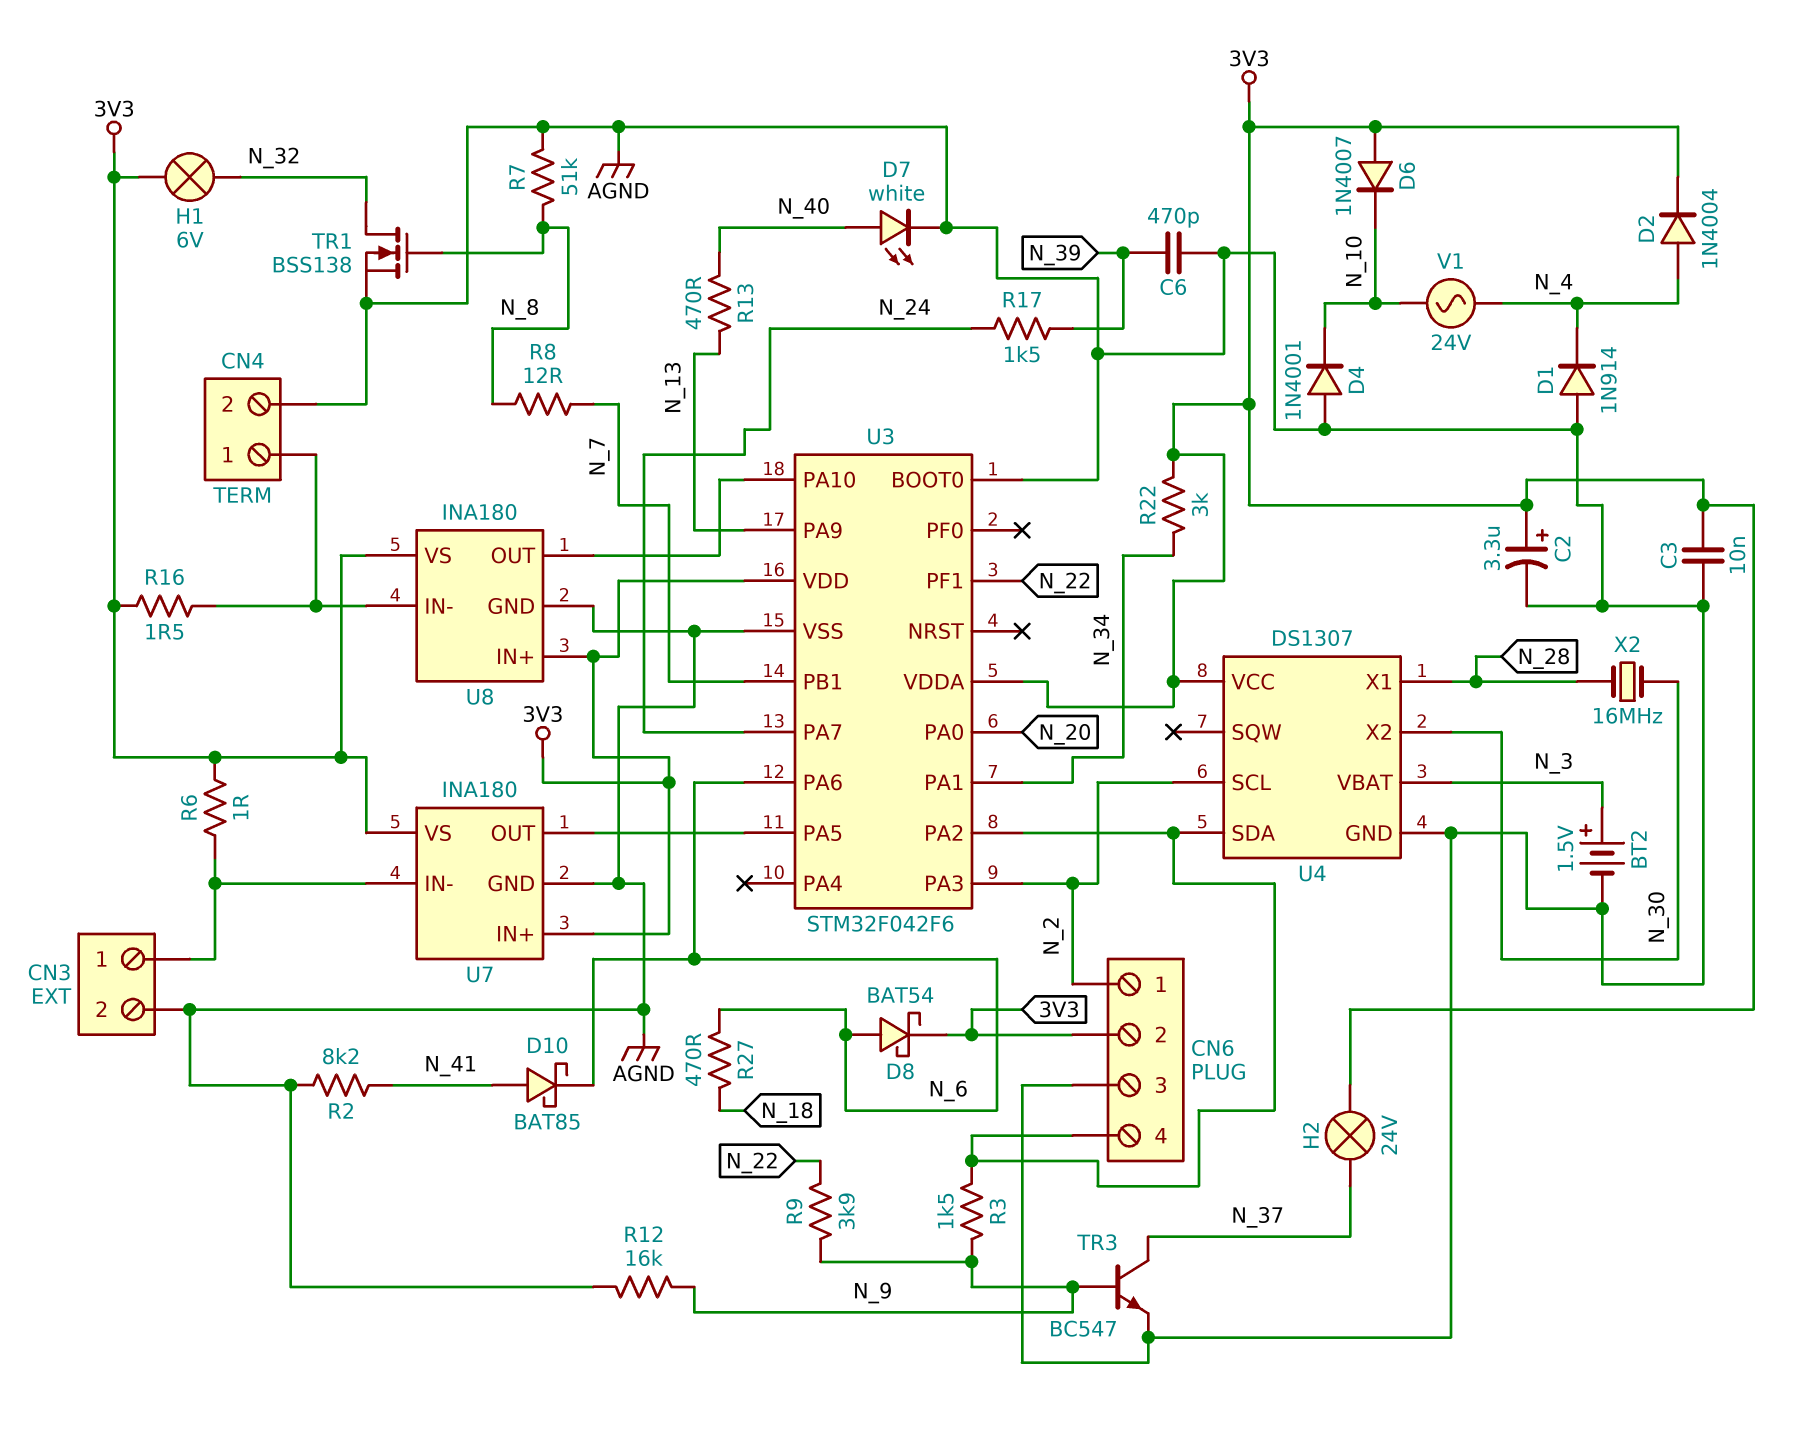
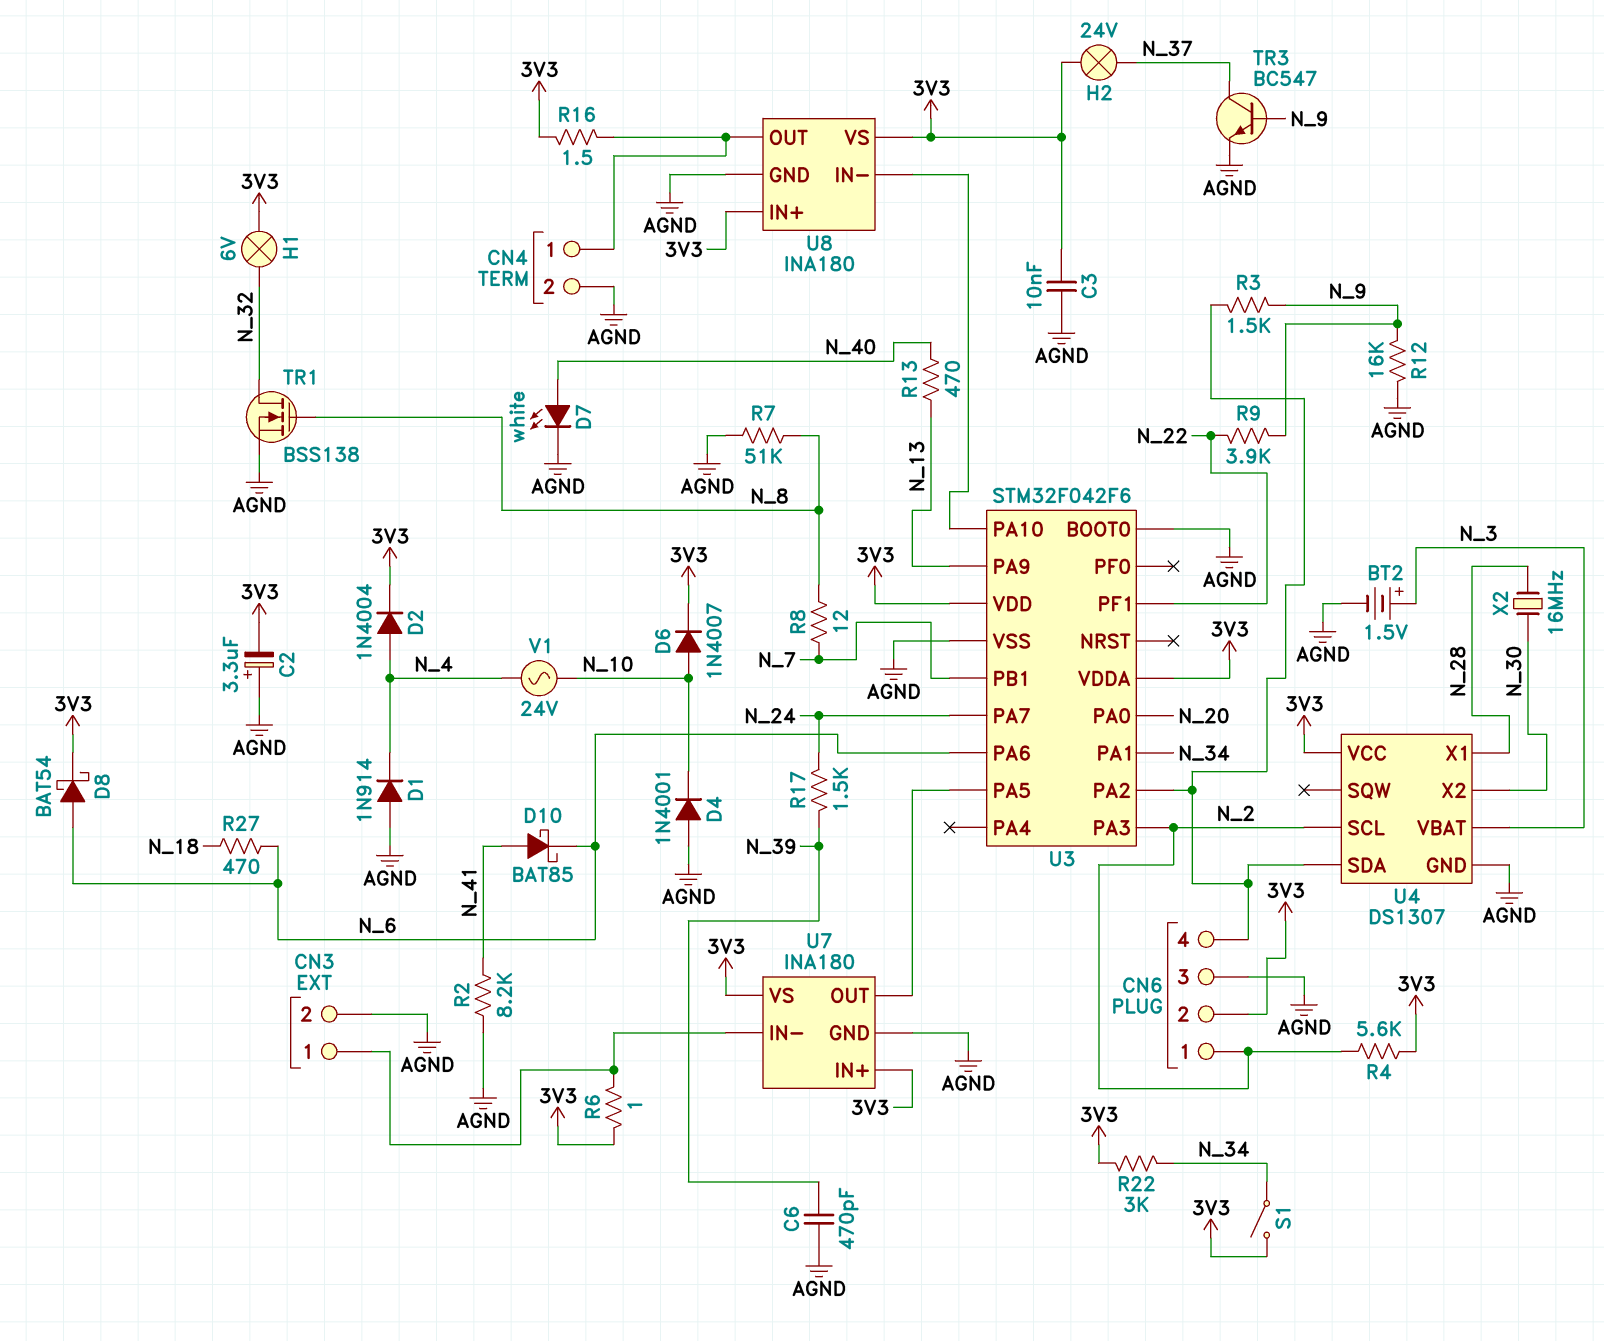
C2: 3.3uF (plus 3V3, minus AGND) -> 3.3uF (plus AGND, minus 3V3)
D6: diode 1N4007 (A 3V3, K N_10) -> diode 1N4007 (A N_10, K 3V3)
R4: none -> 5.6k (3V3, N_2)
S1: none -> switch (3V3, N_34)
U8 pin IN-: CN4/1 -> U3/PA10
U8 pin OUT: U3/PA10 -> CN4/1

